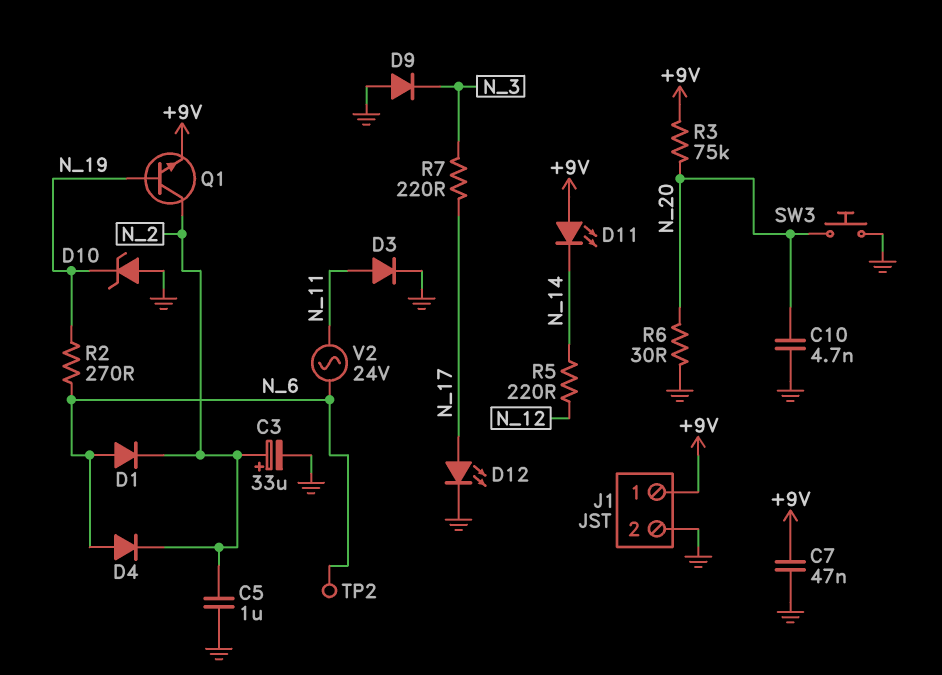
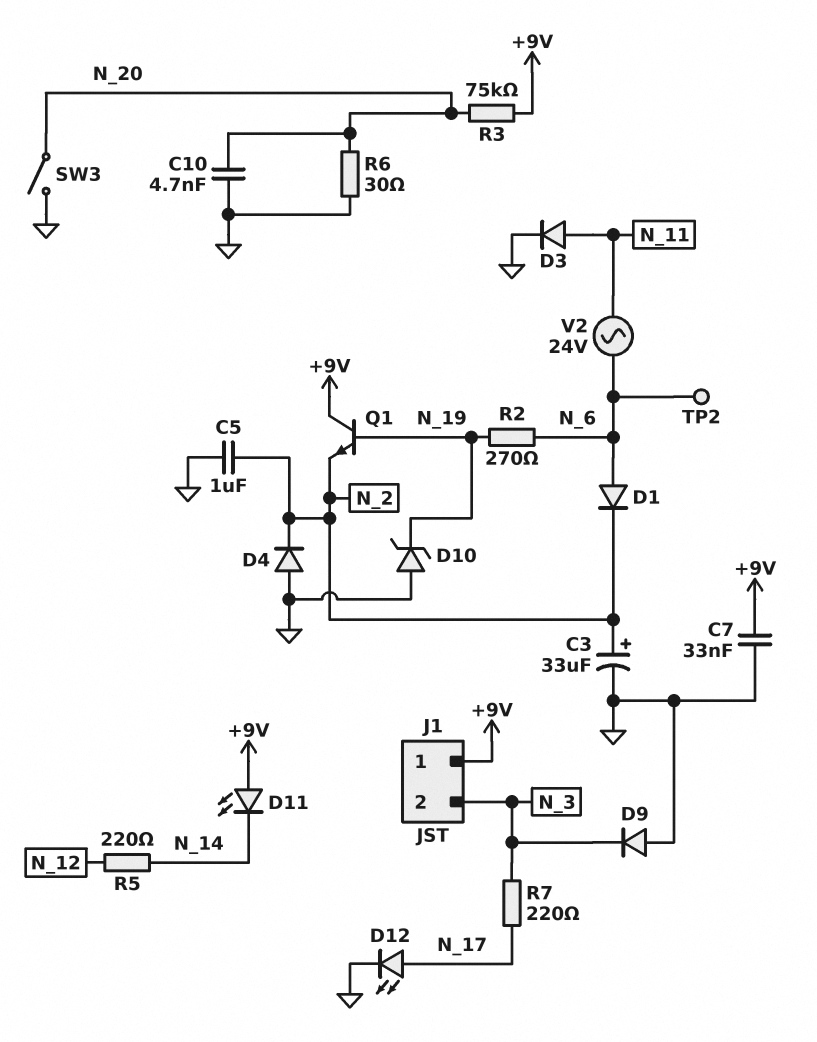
C7: 47nF (+9V, GND) -> 33nF (+9V, GND)
D4: diode (A N_6, K N_2) -> diode (A GND, K N_2)
J1 pin 2: GND -> N_3
Q1: NPN (B N_19, C N_2, E +9V) -> NPN (B N_19, C +9V, E N_2)
SW3: button (GND, N_20) -> switch (GND, N_20)

